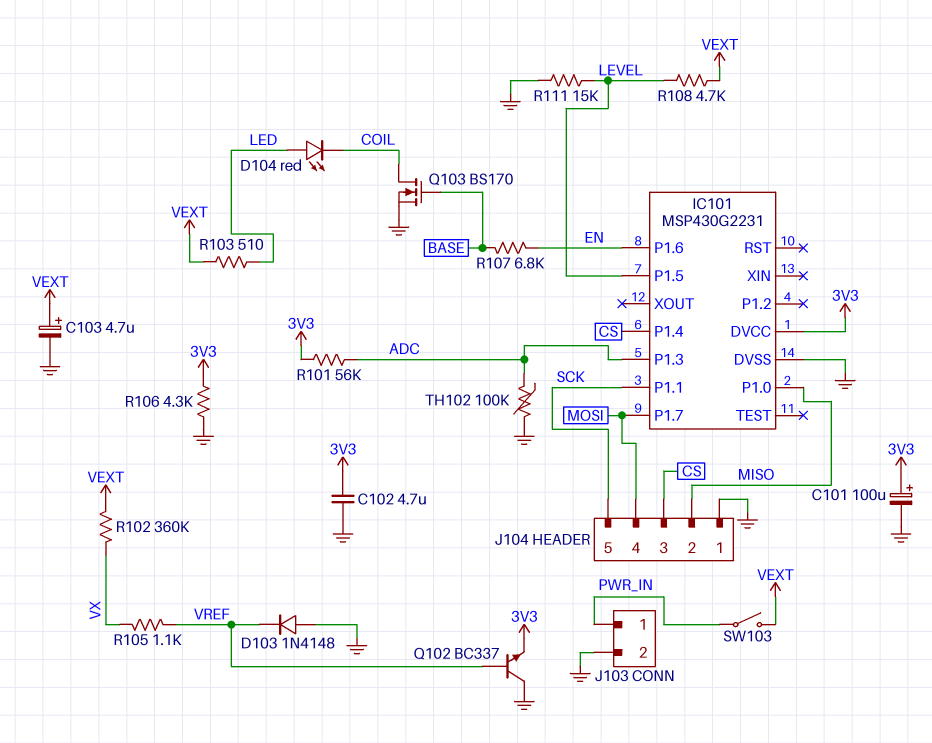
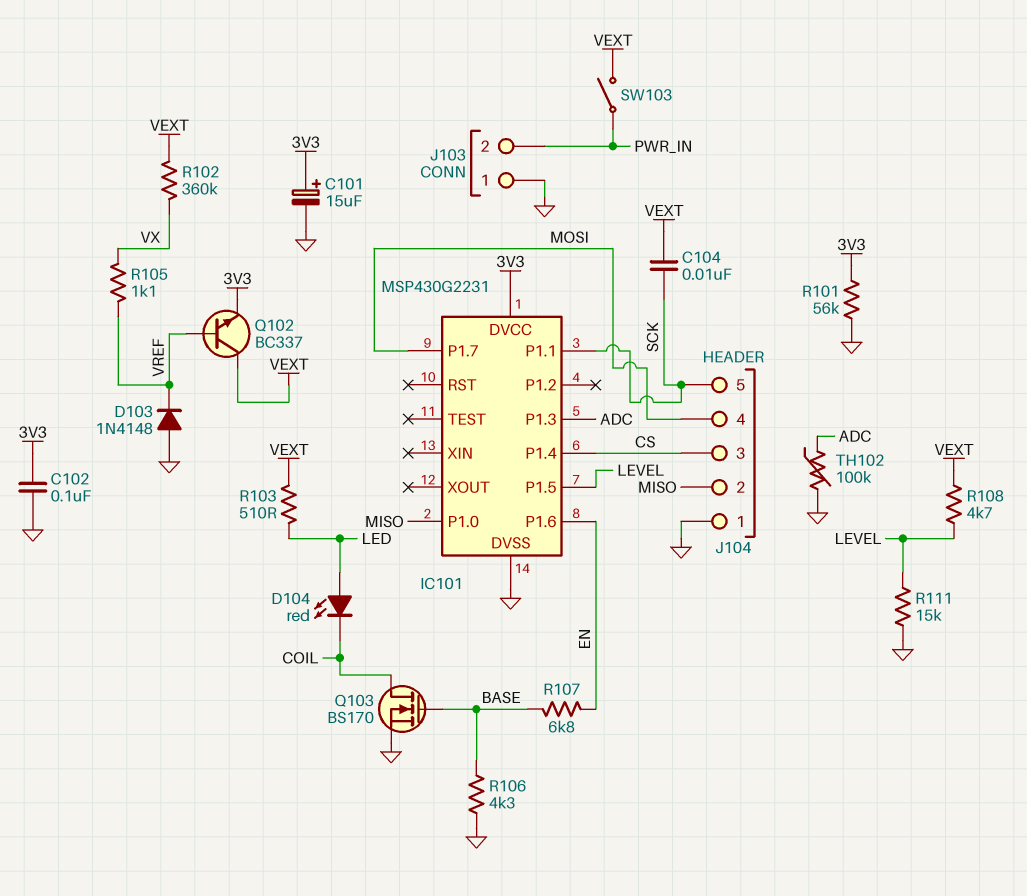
C101: 100uF (plus 3V3, minus GND) -> 15uF (plus 3V3, minus GND)
C102: 4.7uF (3V3, GND) -> 100nF (3V3, GND)
C103: 4.7uF (plus VEXT, minus GND) -> none
C104: none -> 10nF (SCK, VEXT)
J103 pin 1: PWR_IN -> GND
J103 pin 2: GND -> PWR_IN
Q102: NPN BC337 (B VREF, C GND, E 3V3) -> NPN BC337 (B VREF, C VEXT, E 3V3)
R101: 56k (3V3, ADC) -> 56k (3V3, GND)
R106: 4.3k (3V3, GND) -> 4.3k (BASE, GND)

